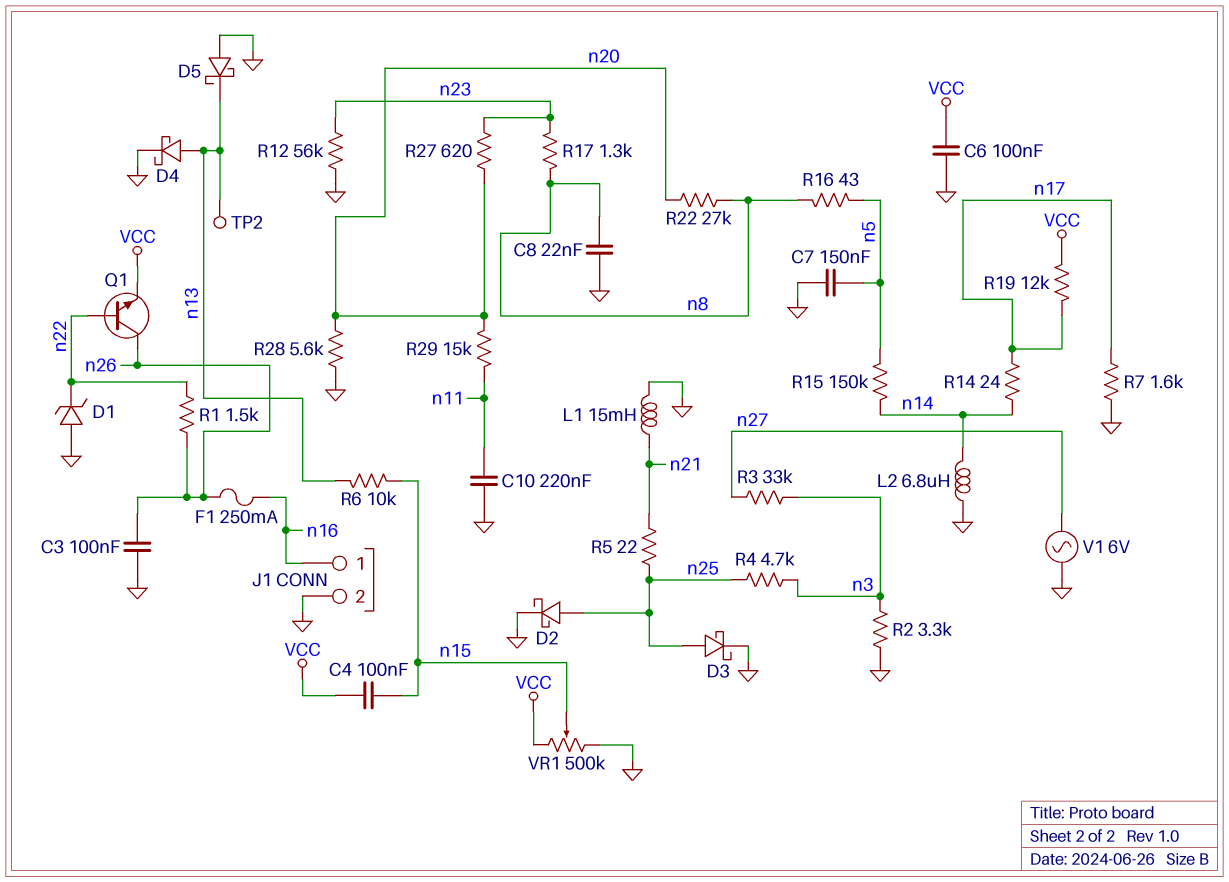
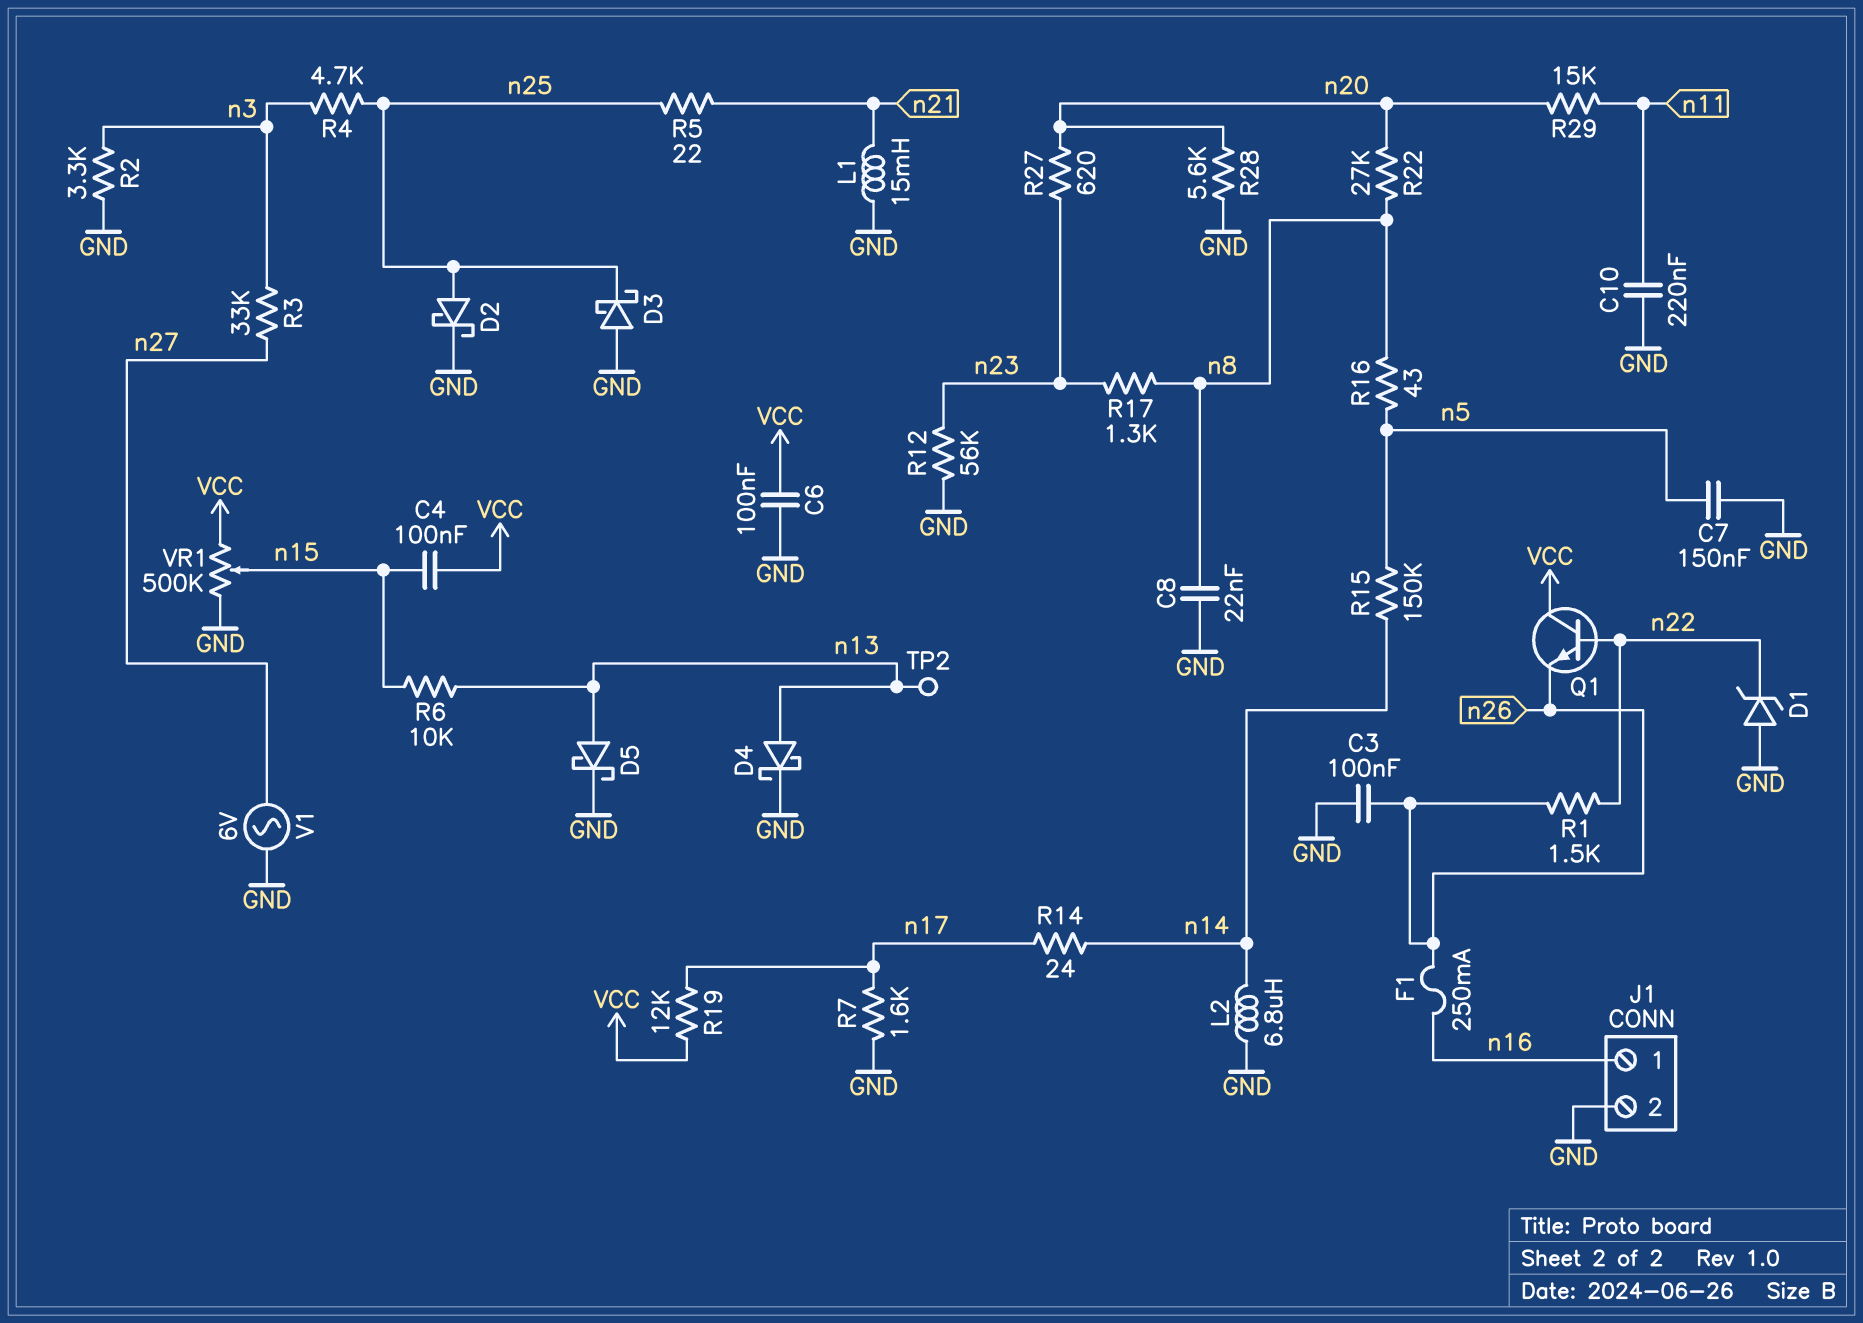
D3: schottky (A n25, K GND) -> schottky (A GND, K n25)
D5: schottky (A GND, K n13) -> schottky (A n13, K GND)
Q1: NPN (B n22, C n26, E VCC) -> NPN (B n22, C VCC, E n26)

